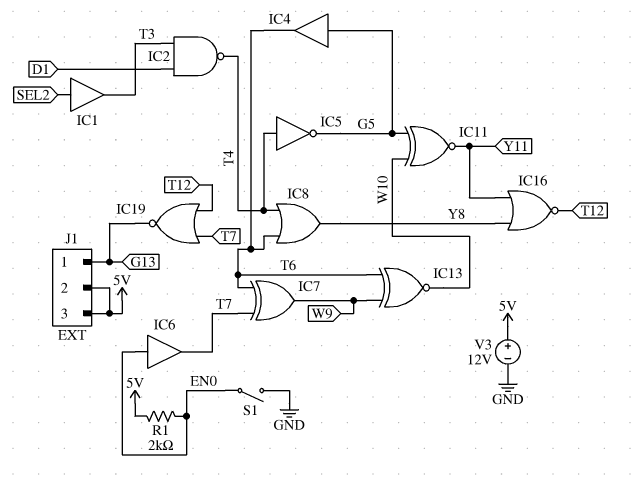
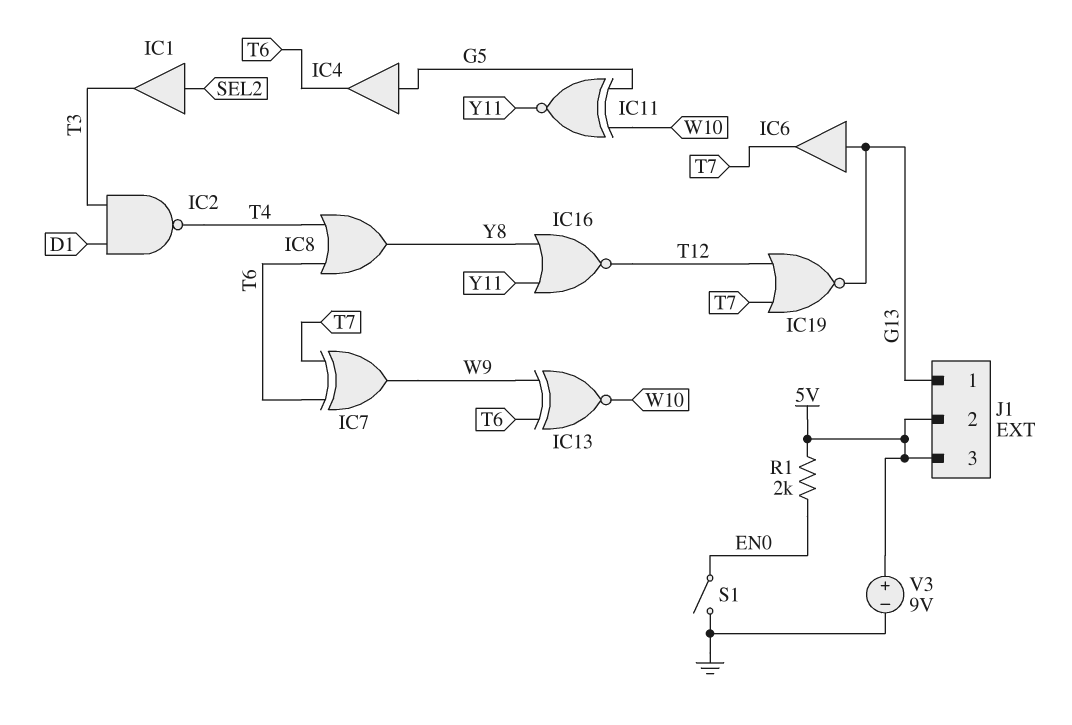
IC5: NOT (in T4, out G5) -> none
IC6: buffer (in EN0, out T7) -> buffer (in G13, out T7)
V3: 12V (plus 5V, minus GND) -> 9V (plus 5V, minus GND)

